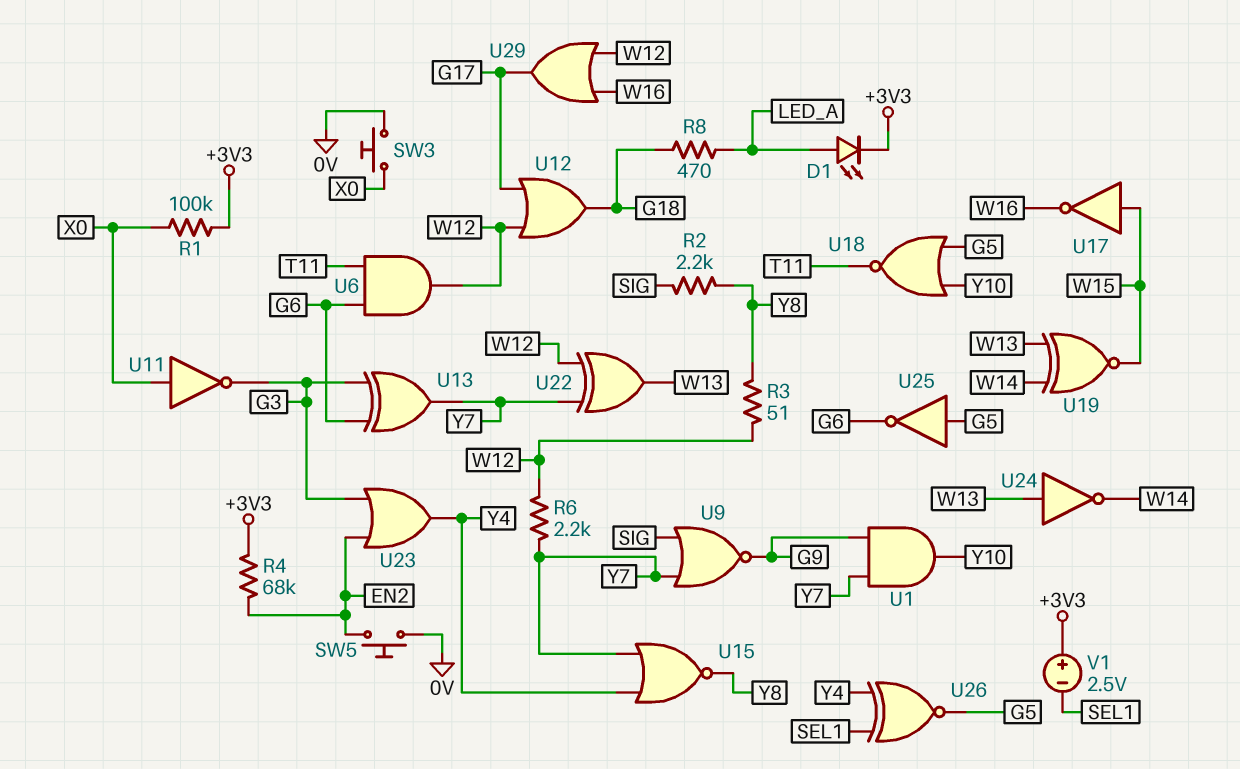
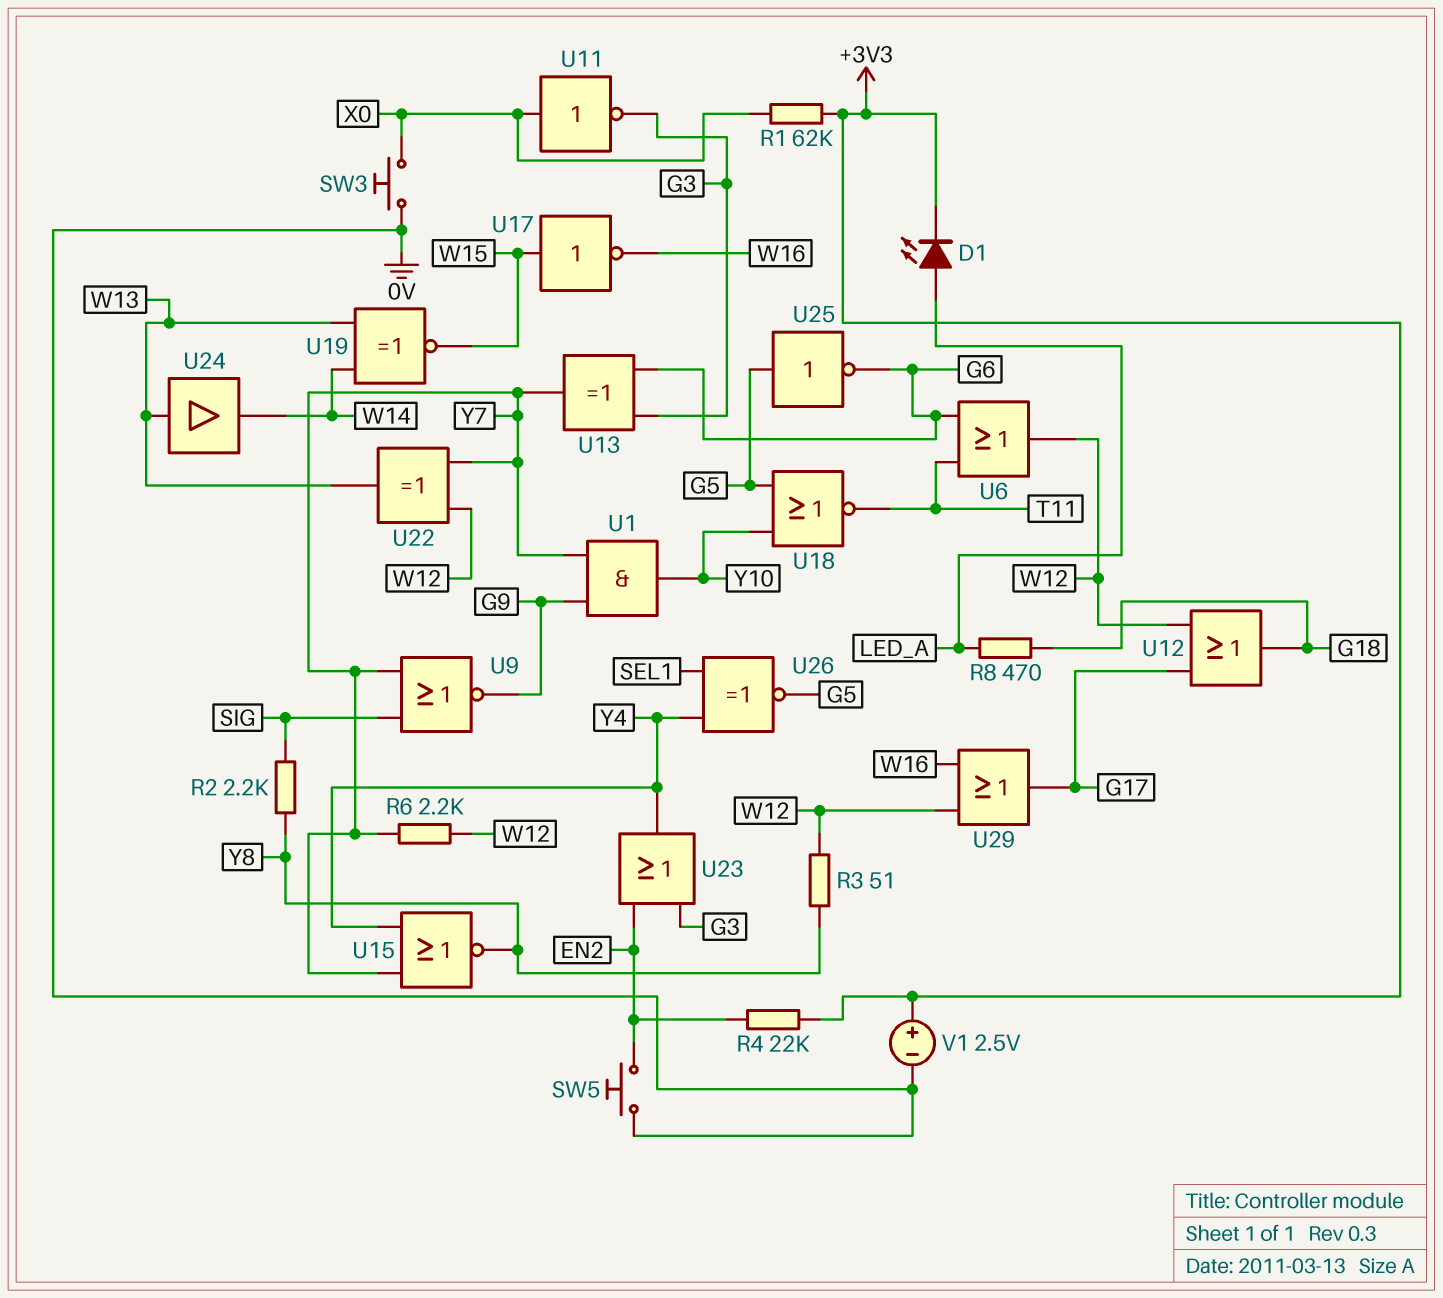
R1: 100k (+3V3, X0) -> 62k (+3V3, X0)
R4: 68k (+3V3, EN2) -> 22k (+3V3, EN2)
U6: AND (in G6, in T11, out W12) -> OR (in G6, in T11, out W12)
U24: NOT (in W13, out W14) -> buffer (in W13, out W14)
V1: 2.5V (plus +3V3, minus SEL1) -> 2.5V (plus +3V3, minus 0V)

